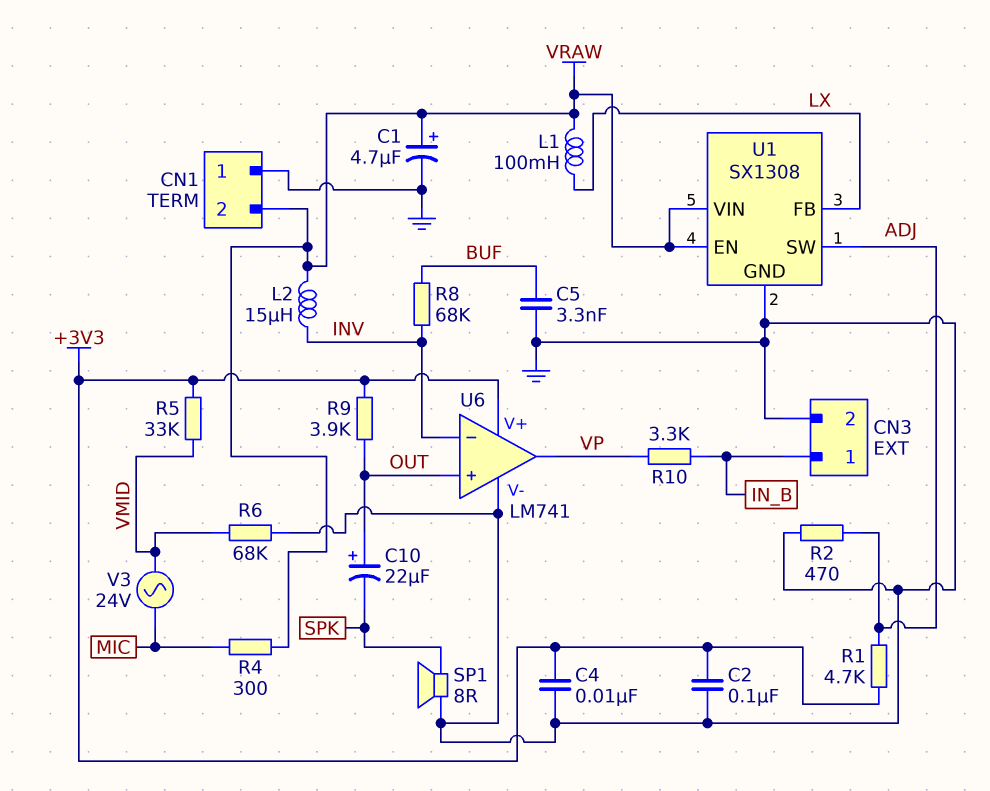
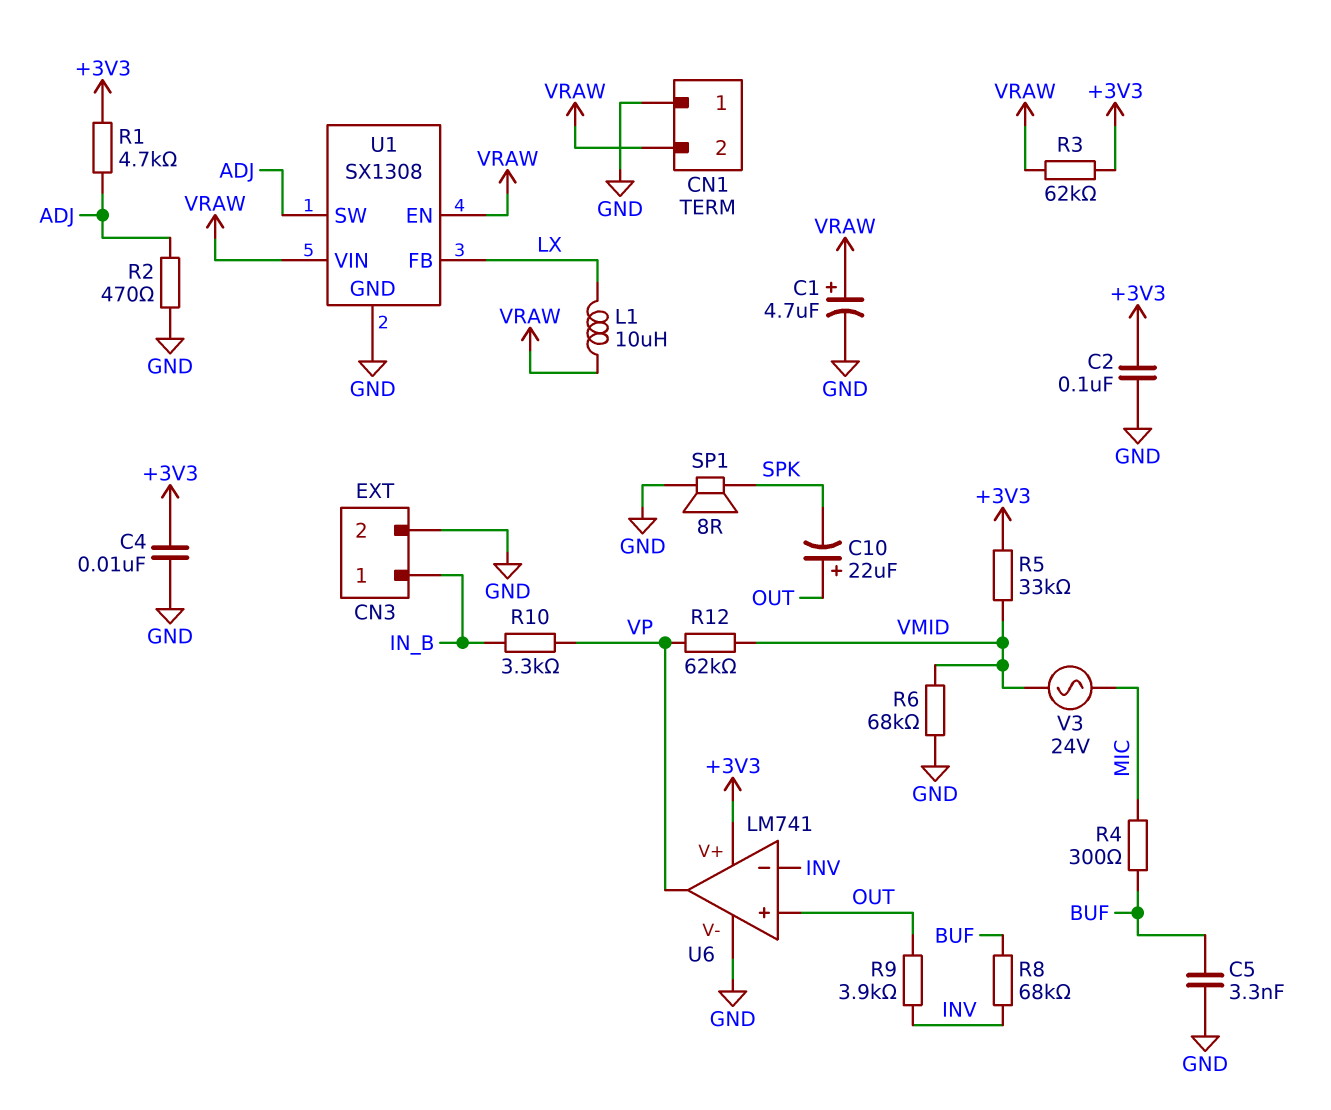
L1: 100mH (LX, VRAW) -> 10uH (LX, VRAW)
L2: 15uH (INV, VRAW) -> none
R3: none -> 62k (+3V3, VRAW)
R4: 300 (MIC, VRAW) -> 300 (BUF, MIC)
R9: 3.9k (+3V3, OUT) -> 3.9k (INV, OUT)
R12: none -> 62k (VMID, VP)

